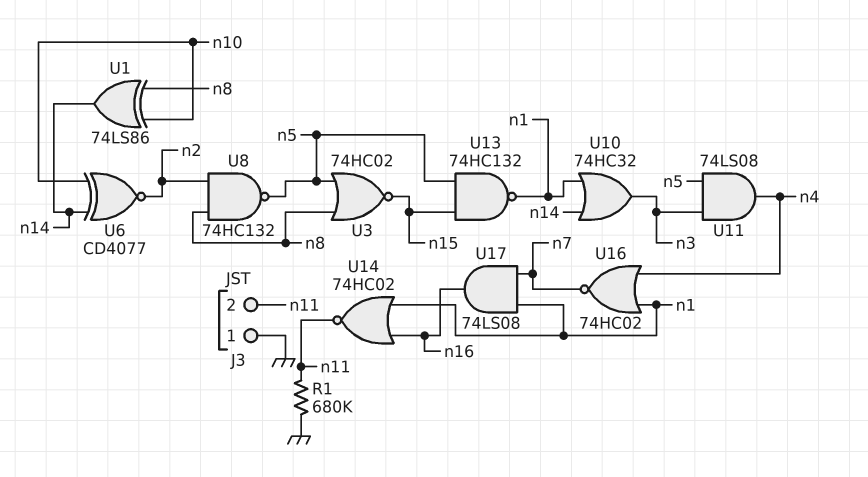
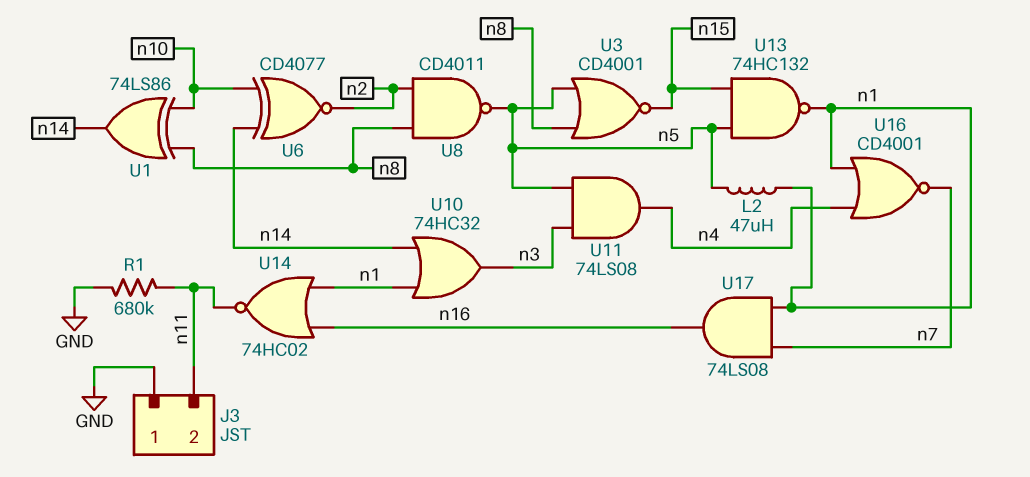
L2: none -> 47uH (n1, n5)
U3: NOR 74HC02 (in n5, in n8, out n15) -> NOR CD4001 (in n5, in n8, out n15)
U8: NAND 74HC132 (in n2, in n8, out n5) -> NAND CD4011 (in n2, in n8, out n5)
U16: NOR 74HC02 (in n1, in n4, out n7) -> NOR CD4001 (in n1, in n4, out n7)

